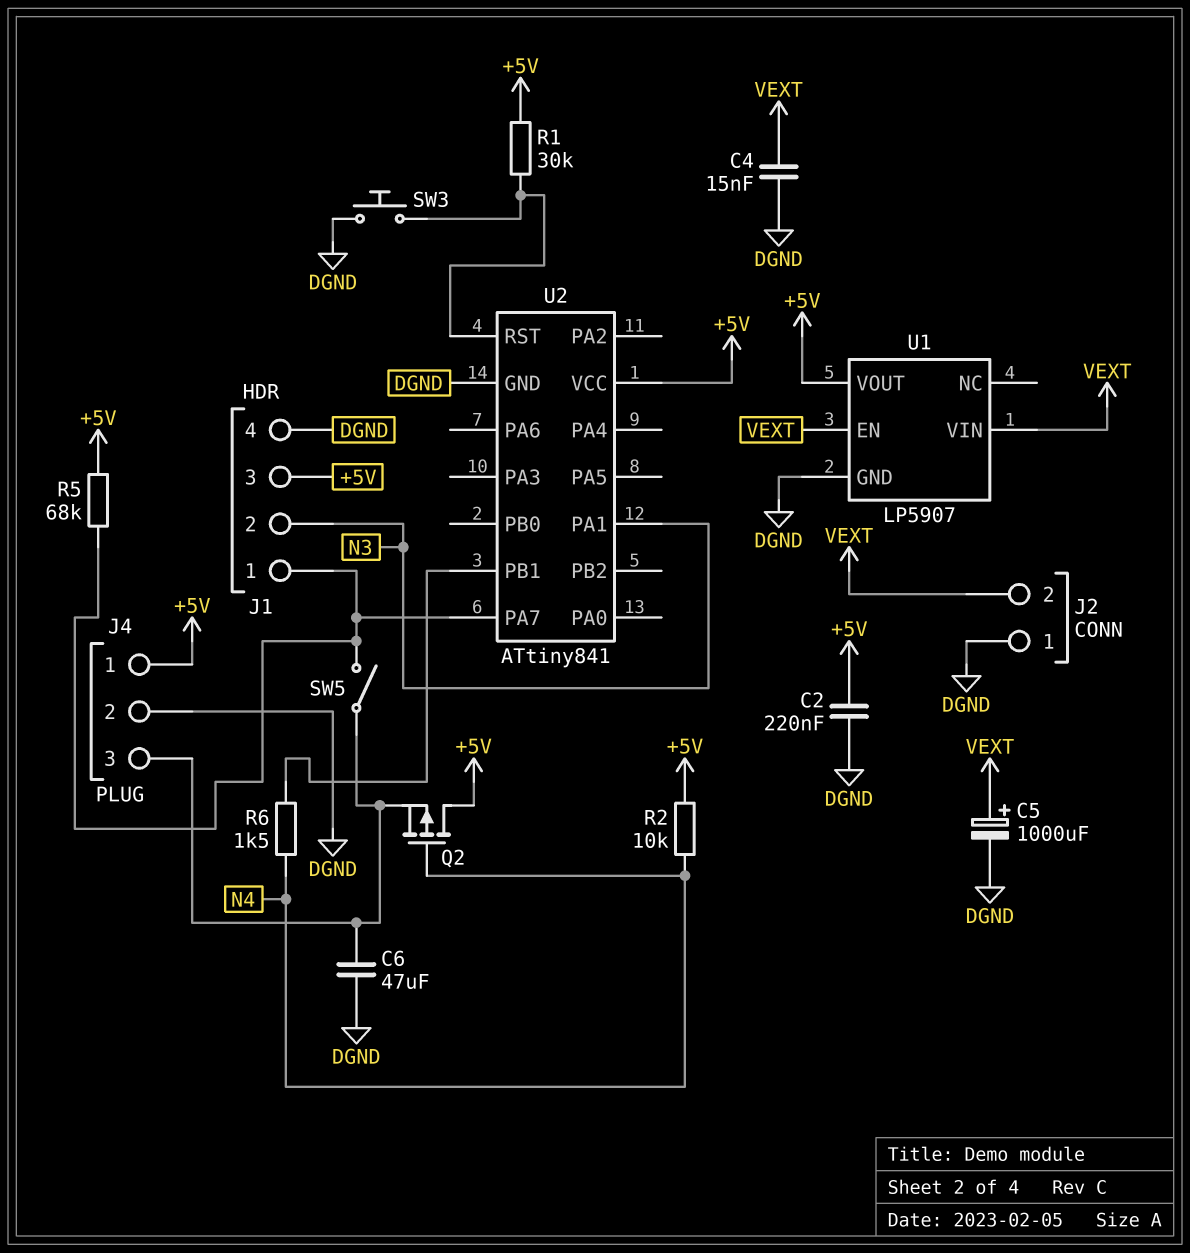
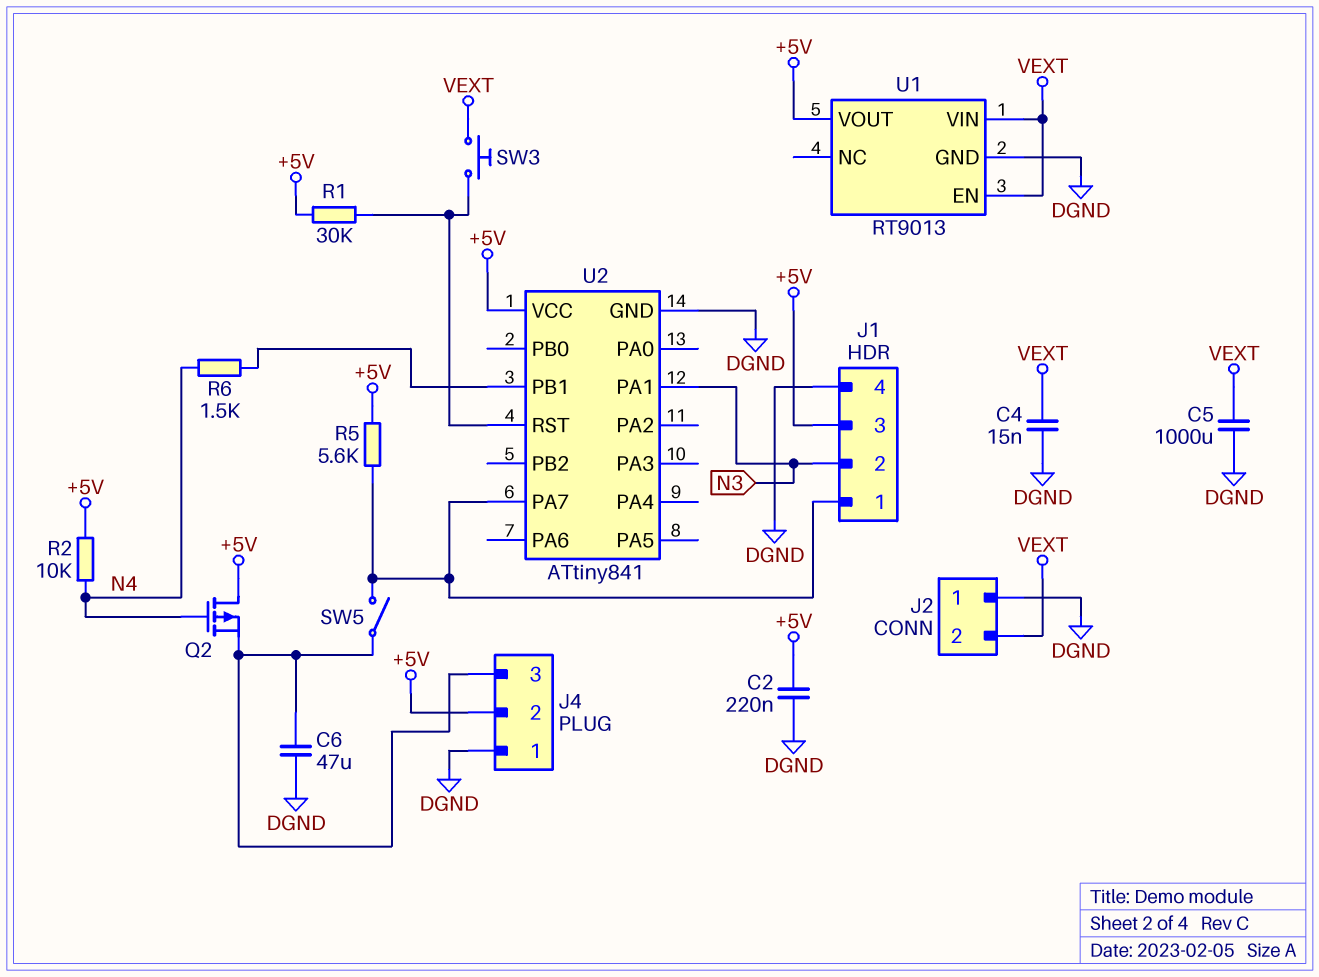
C5: 1000uF (plus VEXT, minus DGND) -> 1000uF (DGND, VEXT)
J4 pin 1: +5V -> DGND
J4 pin 2: DGND -> +5V
R5: 68k (+5V, J1/1) -> 5.6k (+5V, J1/1)
SW3: button (DGND, U2/RST) -> button (U2/RST, VEXT)
U1: LP5907 -> RT9013

